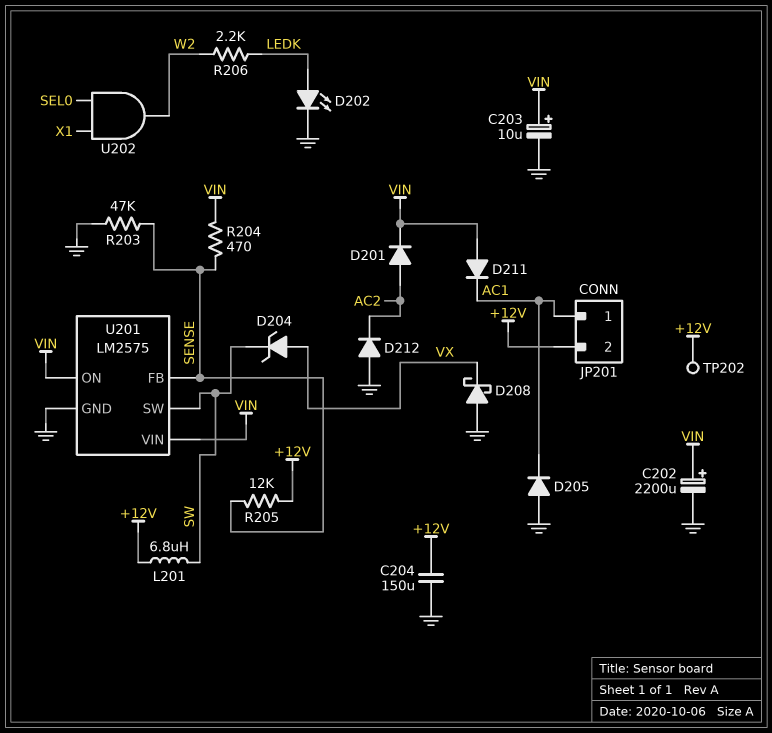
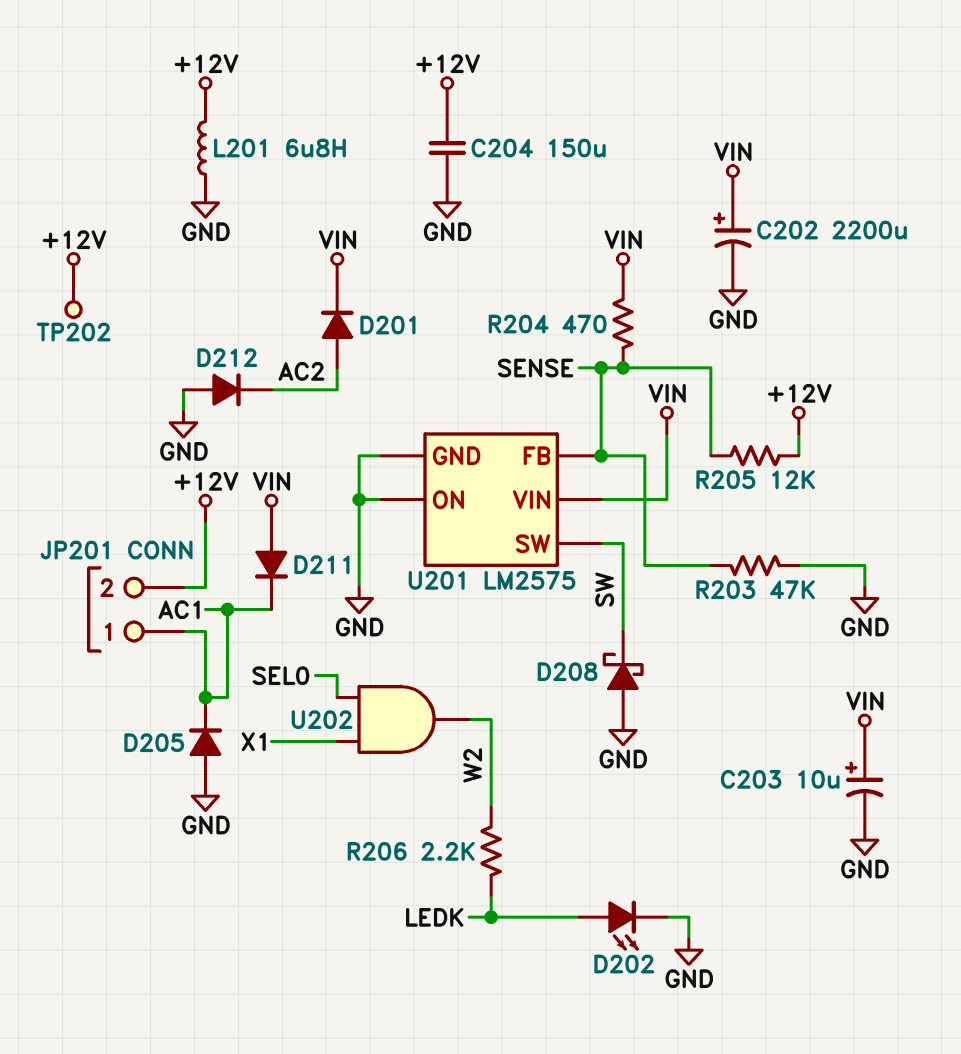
D204: zener (A VX, K SW) -> none
D208: schottky (A GND, K VX) -> schottky (A GND, K SW)
L201: 6.8uH (+12V, SW) -> 6.8uH (+12V, GND)
U201 pin ON: VIN -> GND

